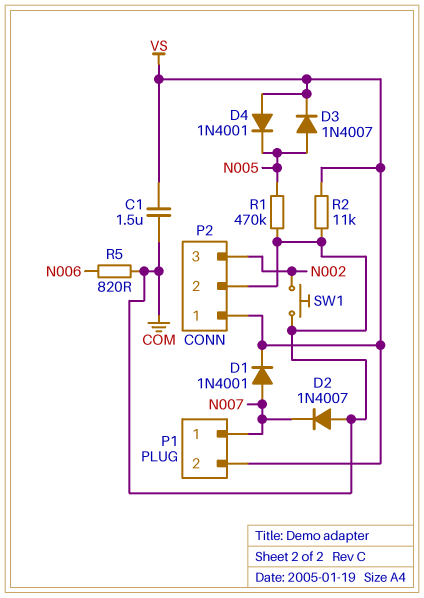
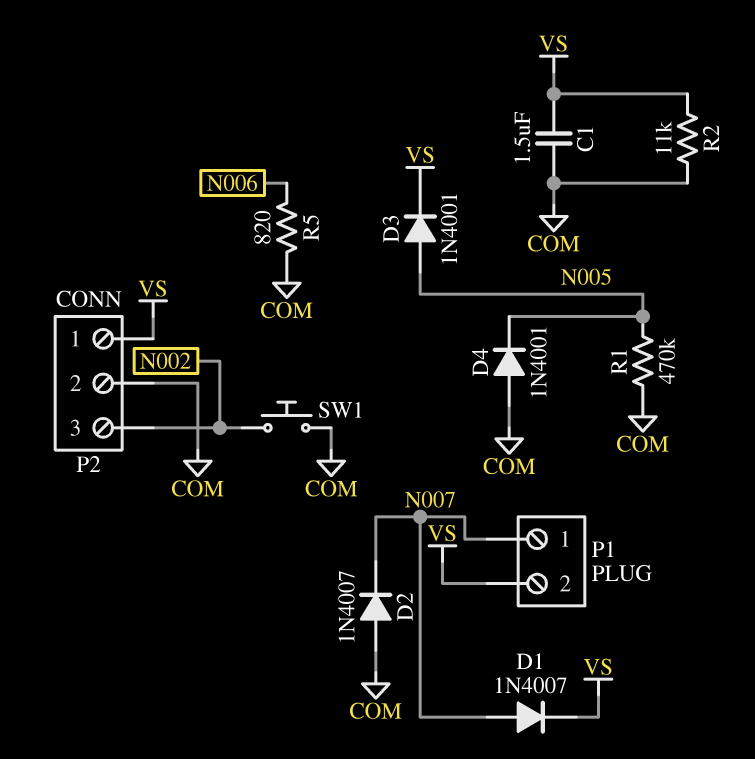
D1: diode 1N4001 (A N007, K VS) -> diode 1N4007 (A N007, K VS)
D3: diode 1N4007 (A N005, K VS) -> diode 1N4001 (A N005, K VS)
D4: diode 1N4001 (A VS, K N005) -> diode 1N4001 (A COM, K N005)

